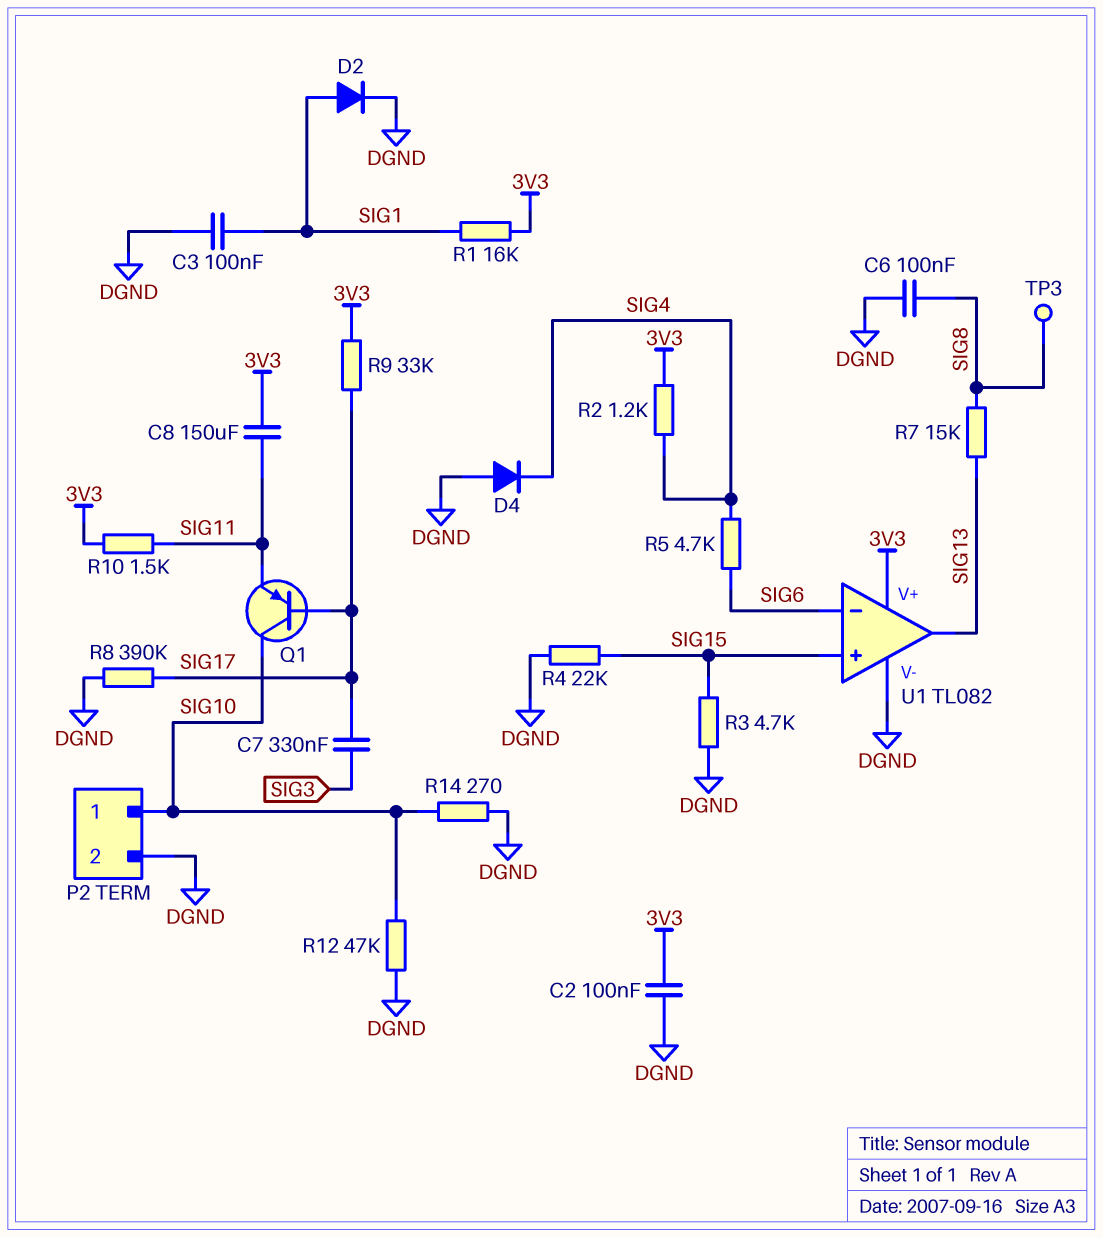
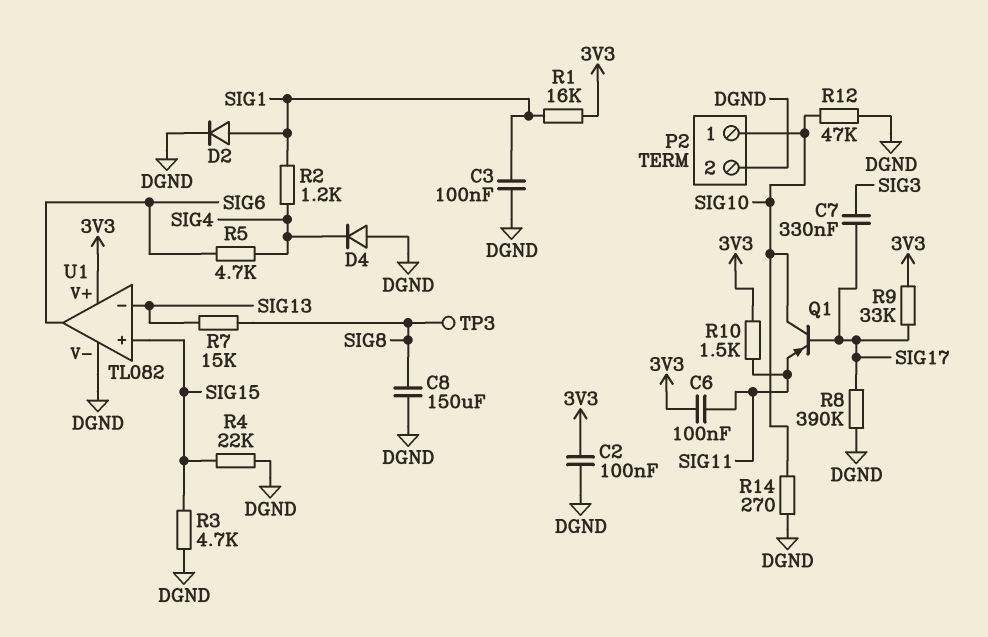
C6: 100nF (DGND, SIG8) -> 100nF (3V3, SIG11)
C8: 150uF (3V3, SIG11) -> 150uF (DGND, SIG8)
R2: 1.2k (3V3, SIG4) -> 1.2k (SIG1, SIG4)
U1 pin in-: SIG6 -> SIG13
U1 pin out: SIG13 -> SIG6

